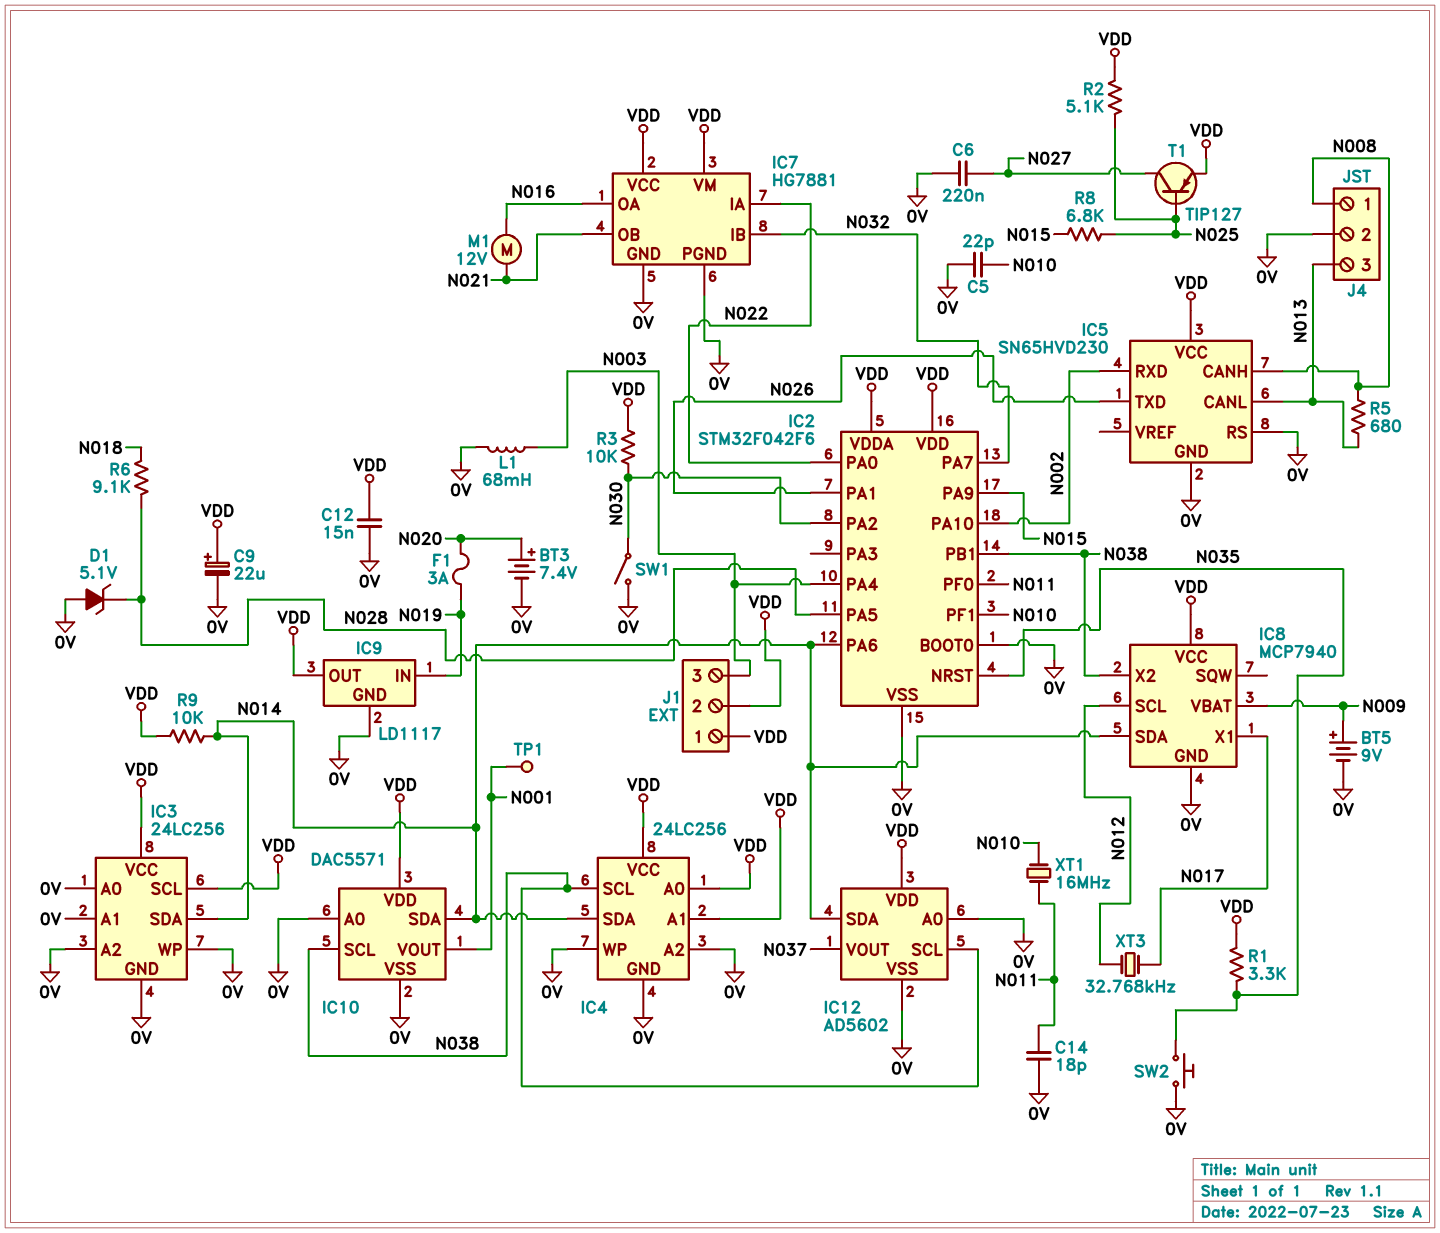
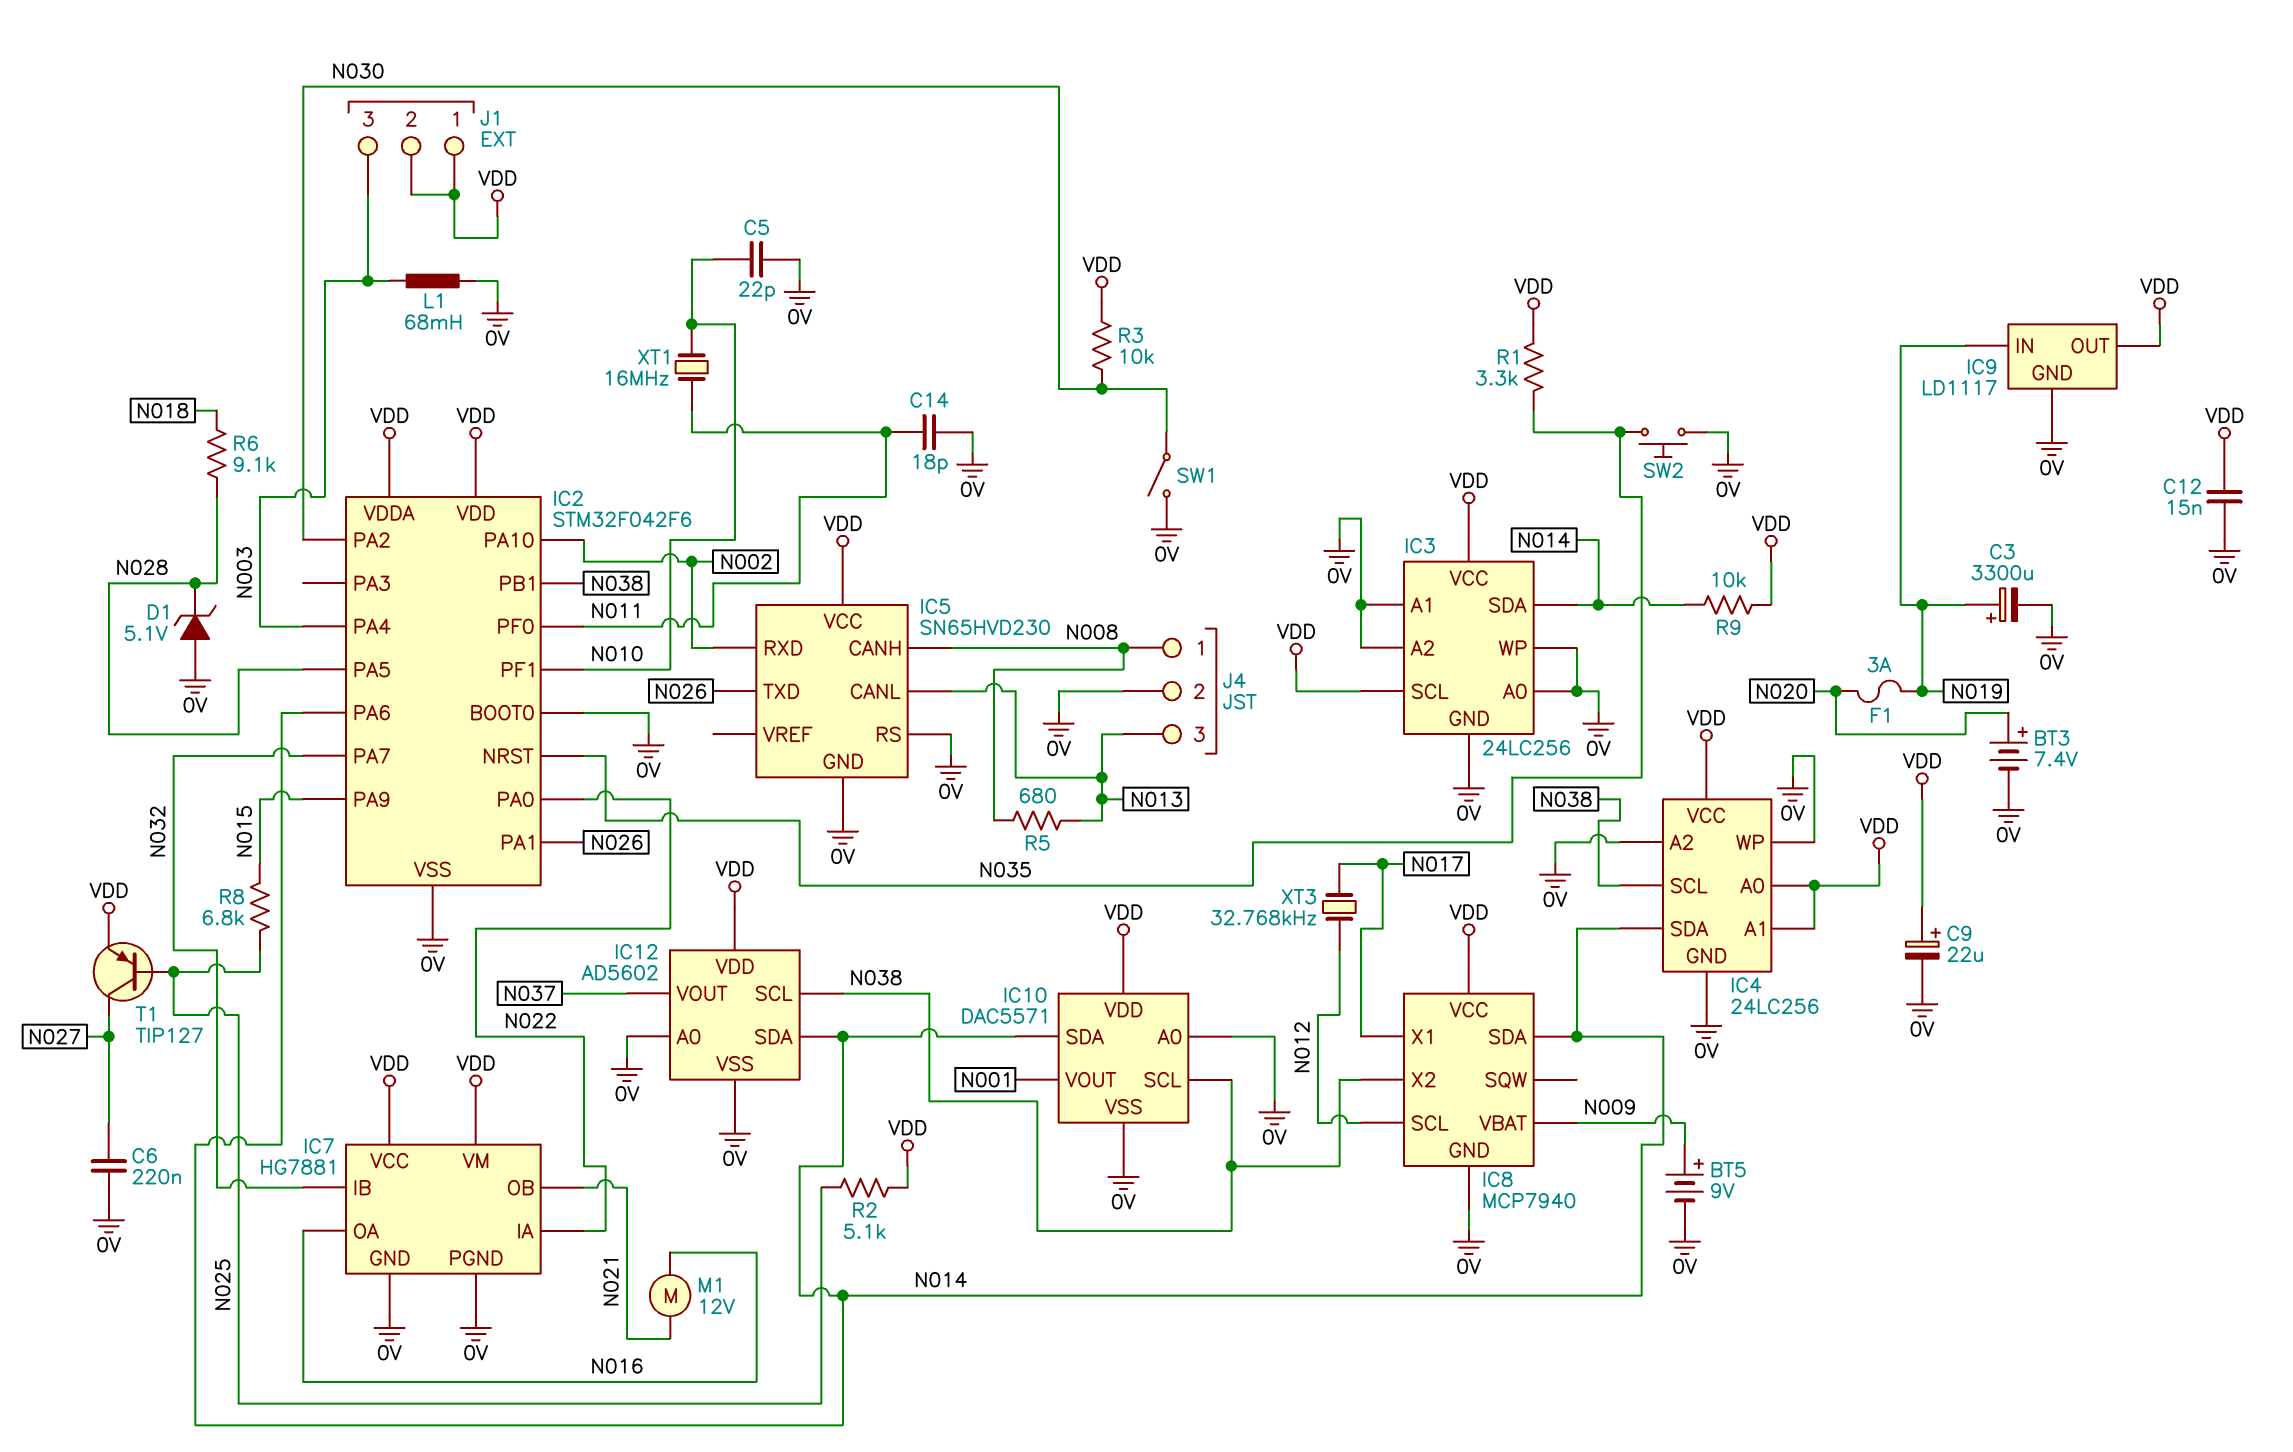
C3: none -> 3300uF (plus N019, minus 0V)
TP1: test point (N001) -> none

